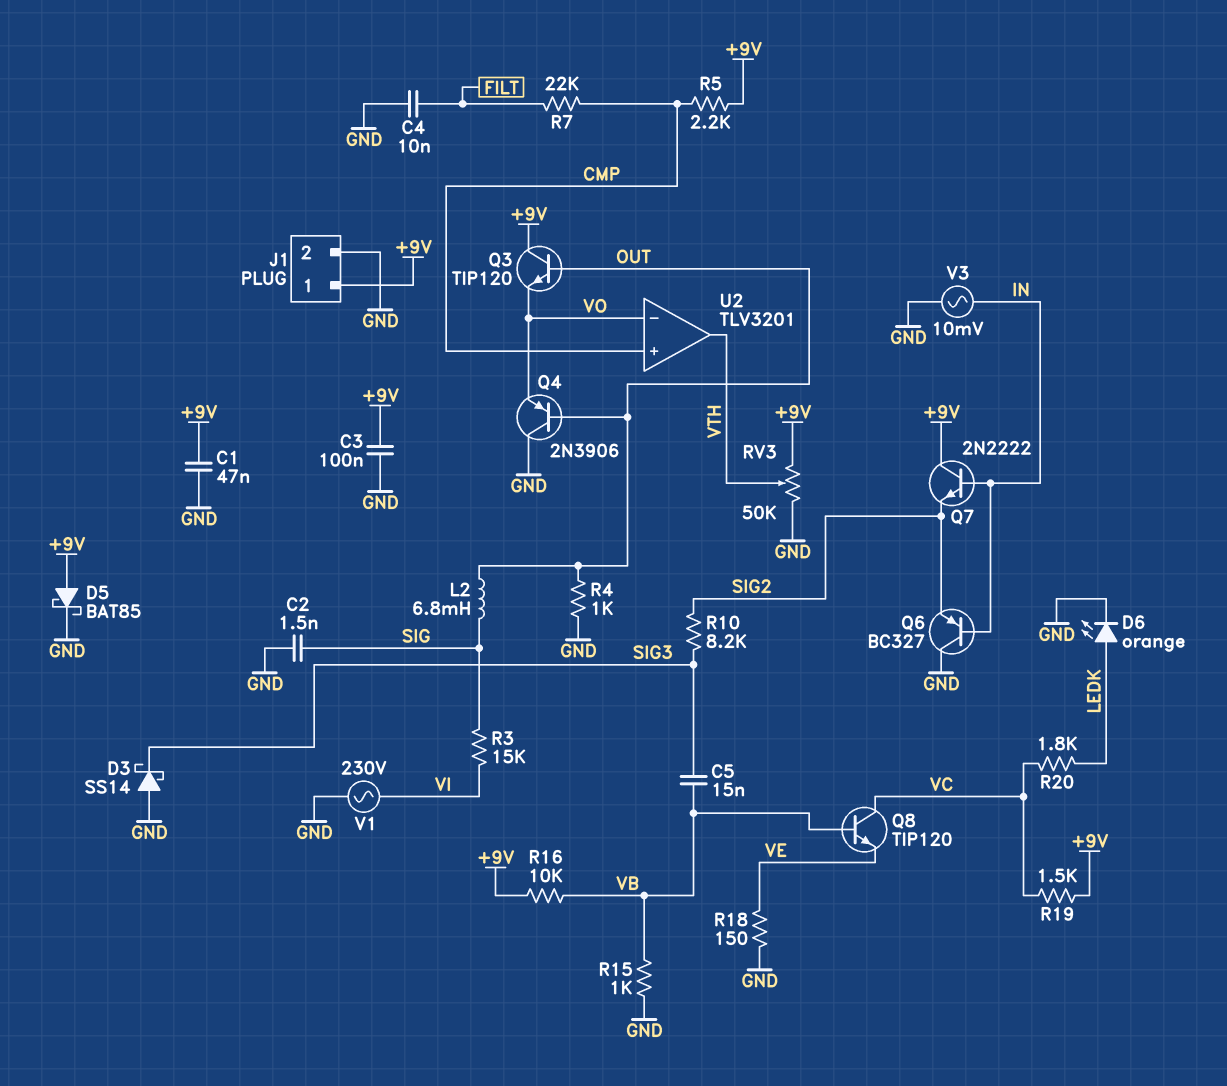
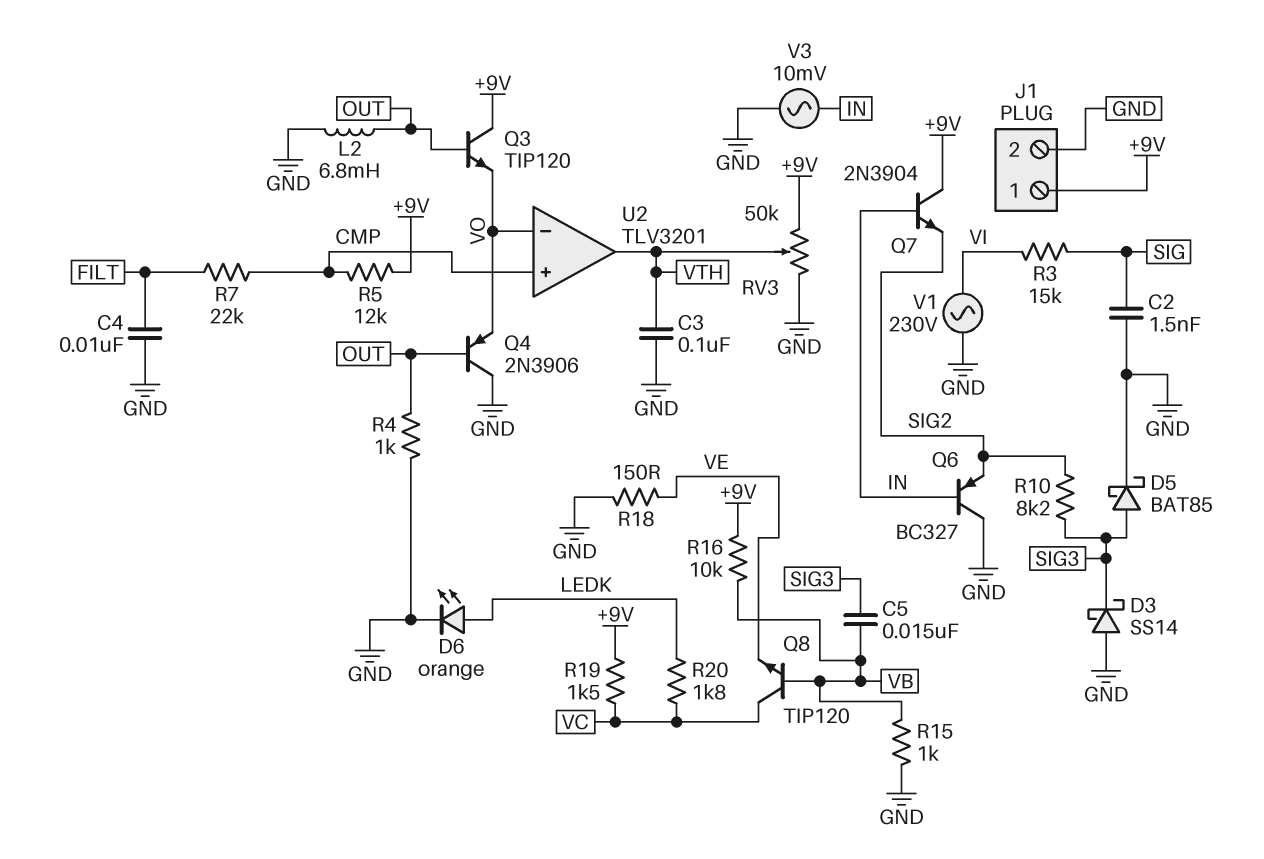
C1: 47nF (+9V, GND) -> none
C3: 100nF (+9V, GND) -> 100nF (GND, VTH)
D5: schottky BAT85 (A +9V, K GND) -> schottky BAT85 (A SIG3, K GND)
L2: 6.8mH (OUT, SIG) -> 6.8mH (GND, OUT)
Q7: NPN 2N2222 (B IN, C +9V, E SIG2) -> NPN 2N3904 (B IN, C +9V, E SIG2)
R5: 2.2k (+9V, CMP) -> 12k (+9V, CMP)

